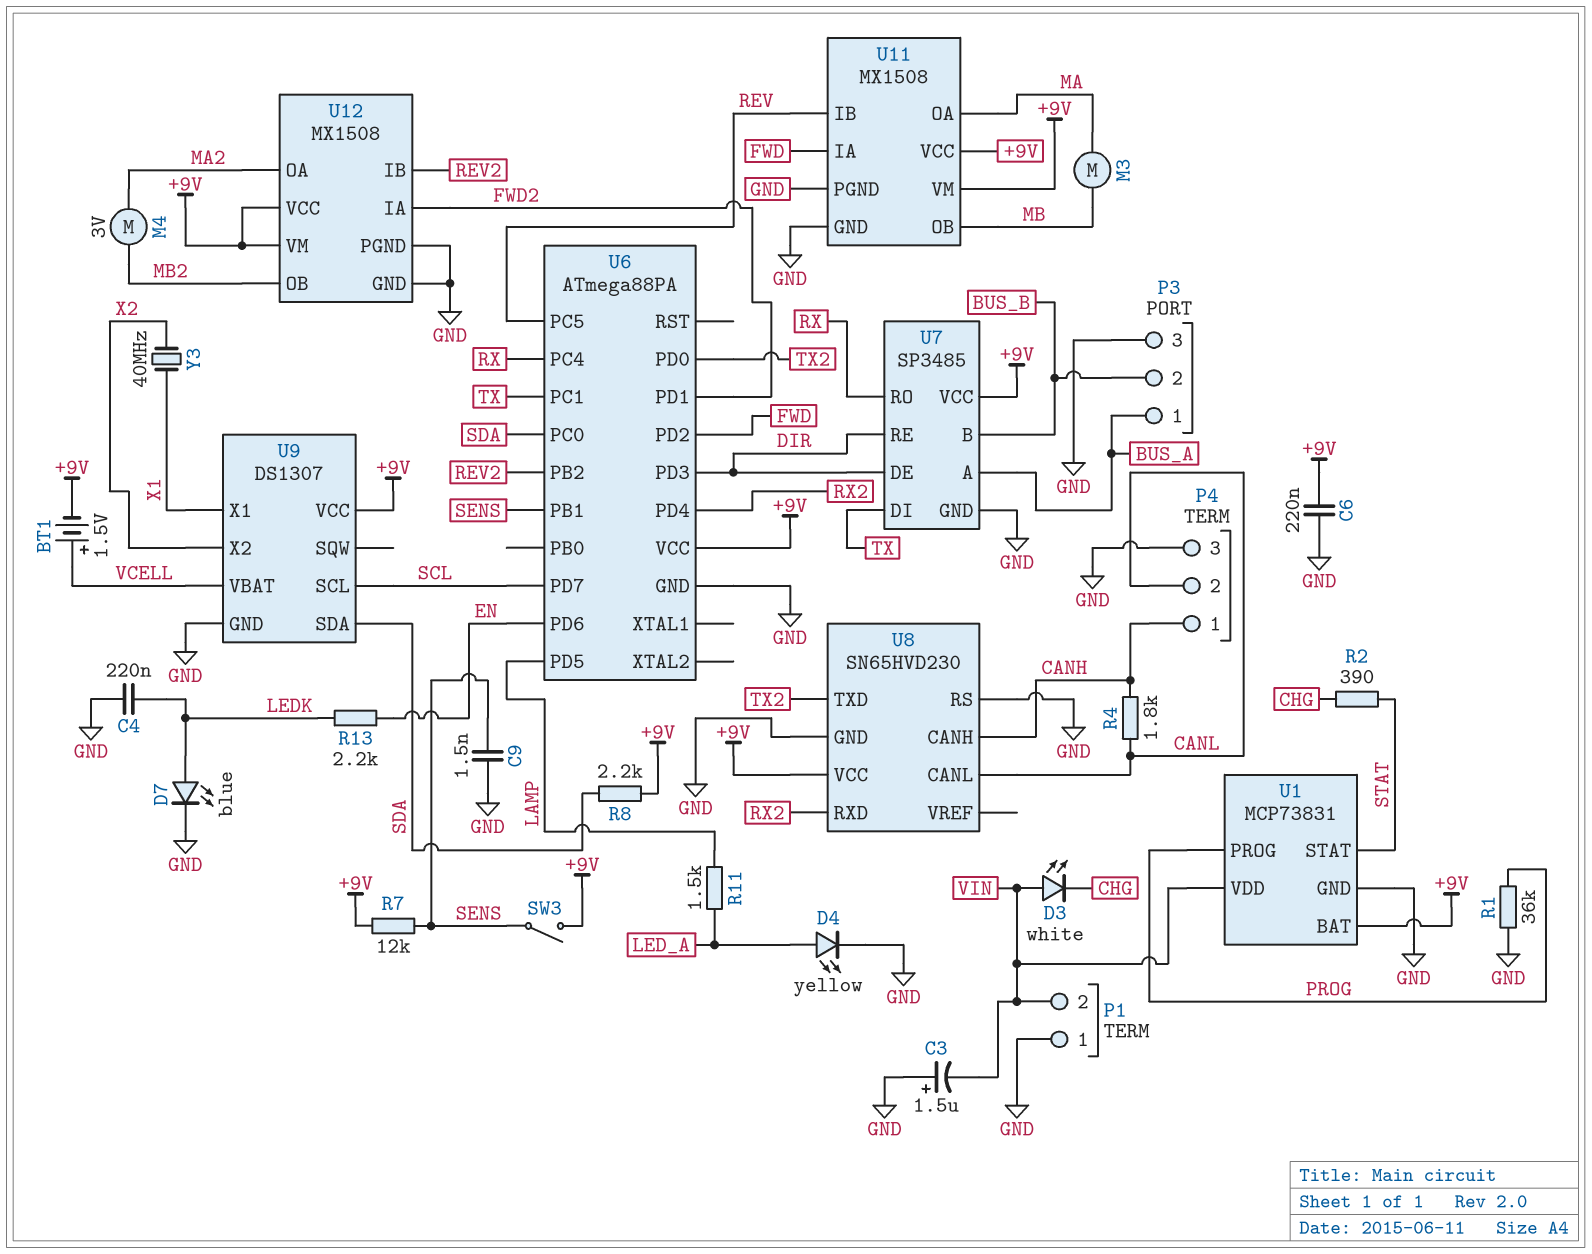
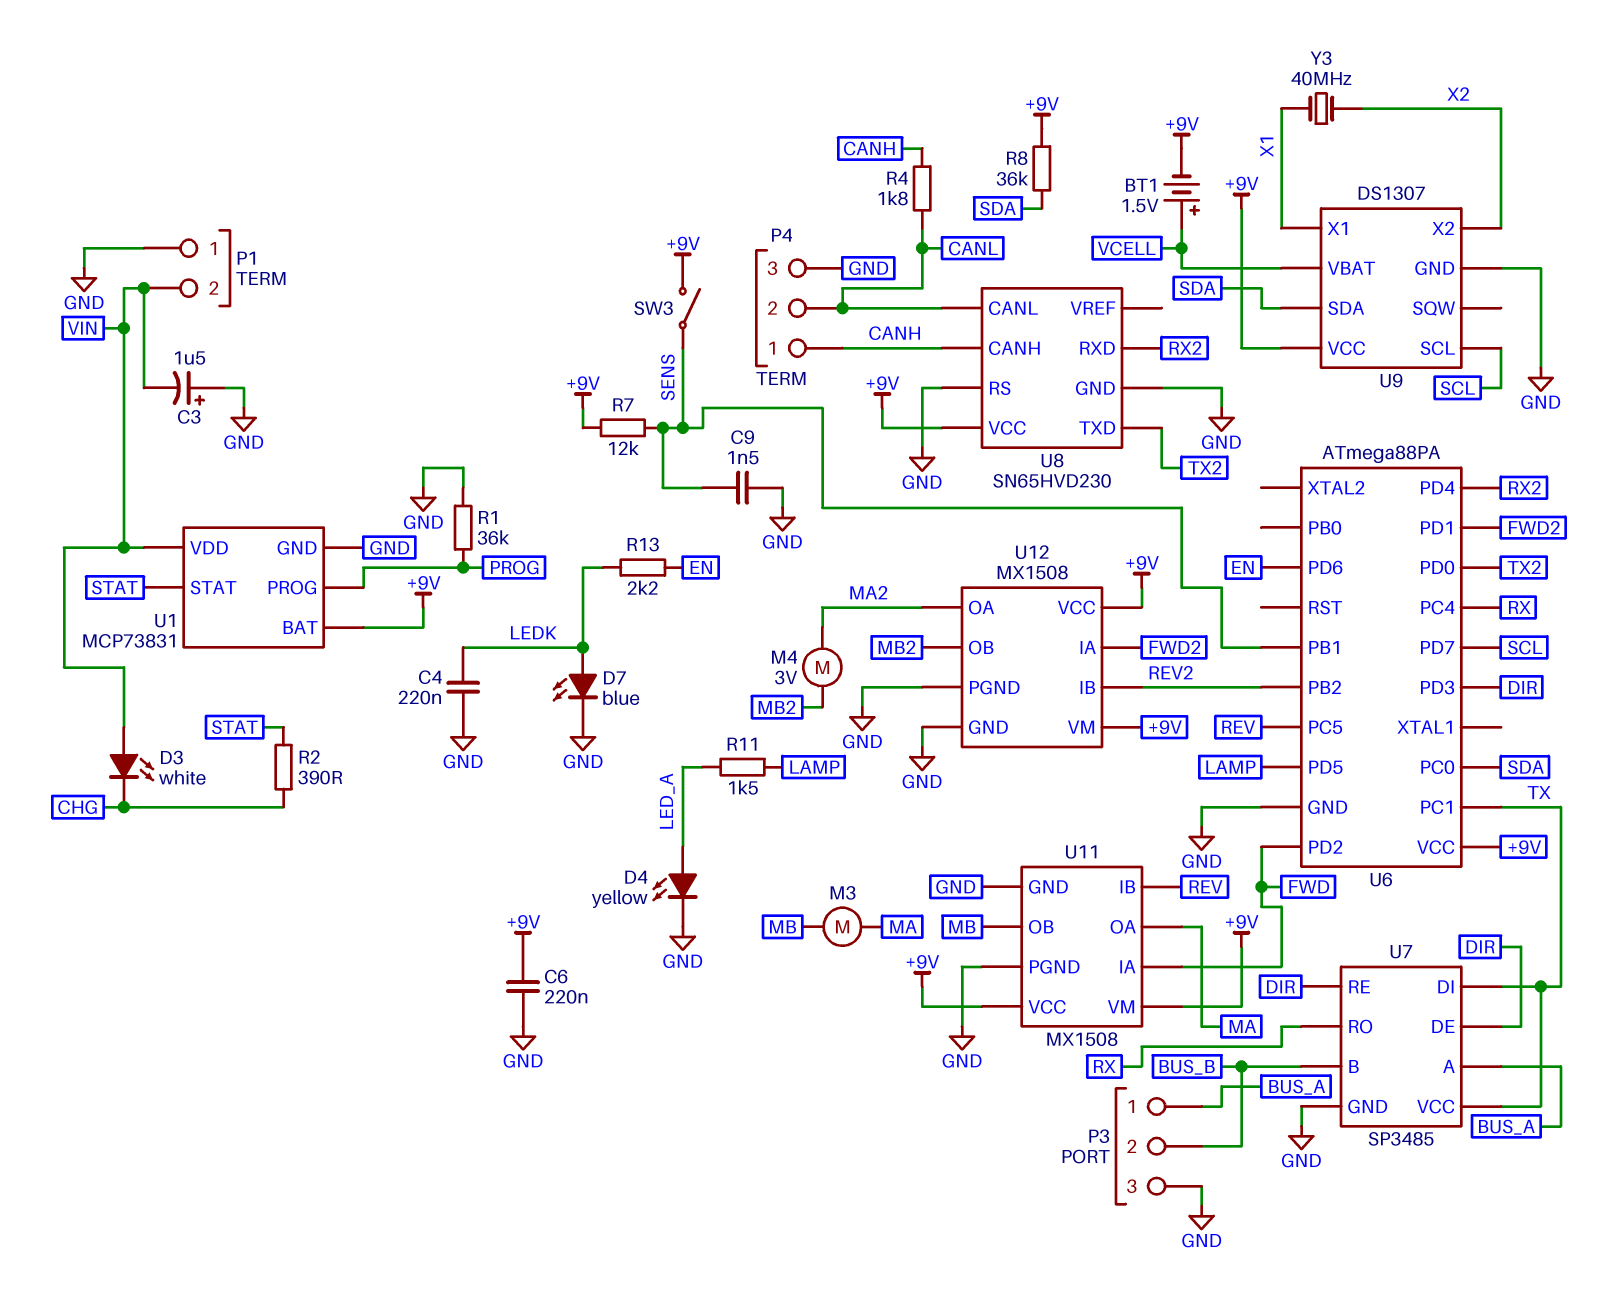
R8: 2.2k (+9V, SDA) -> 36k (+9V, SDA)
U7 pin VCC: +9V -> TX

